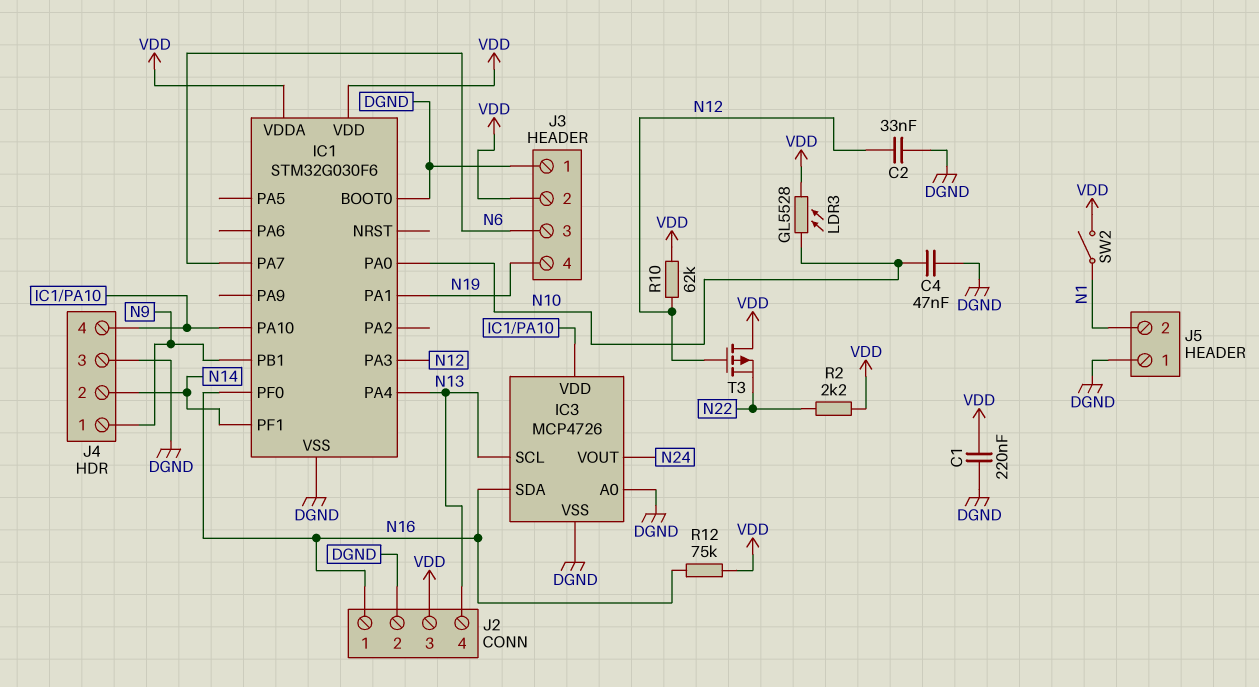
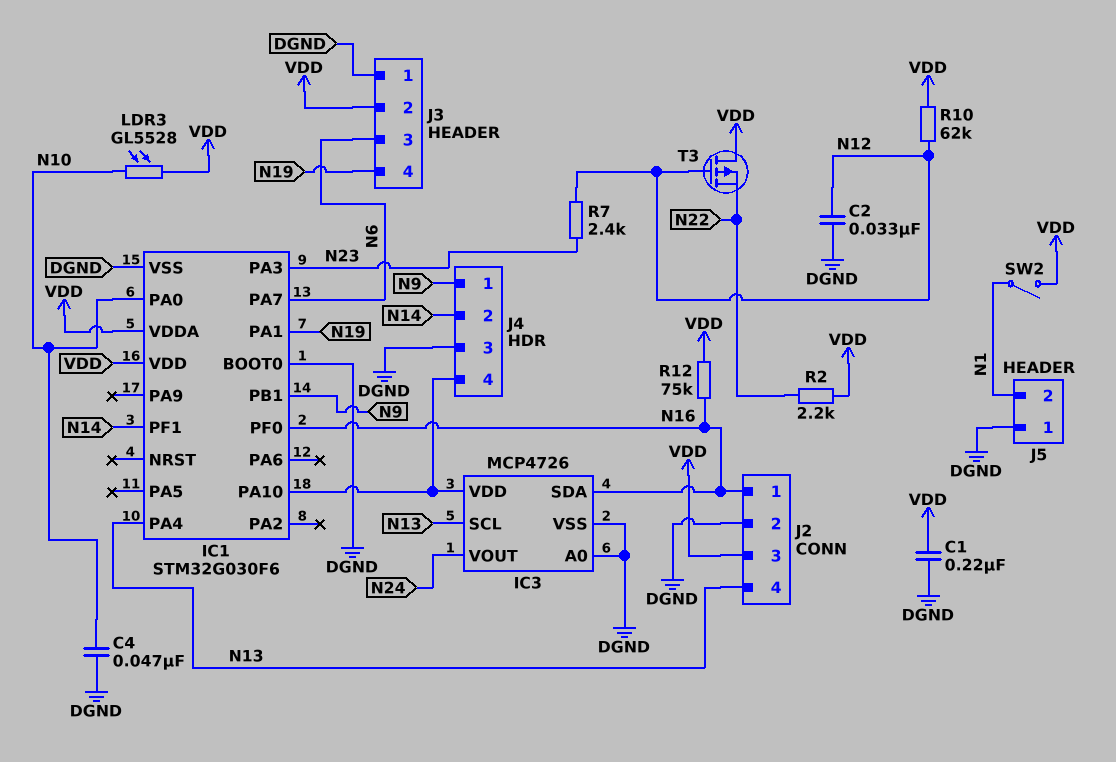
IC1 pin PA3: N12 -> N23
R7: none -> 2.4k (N12, N23)

